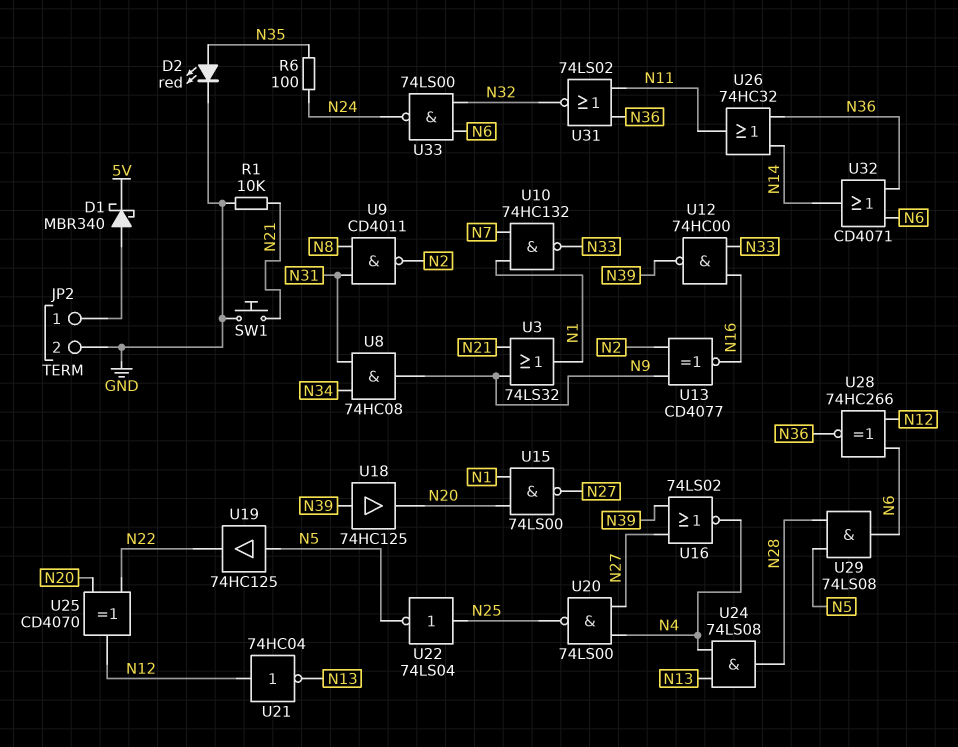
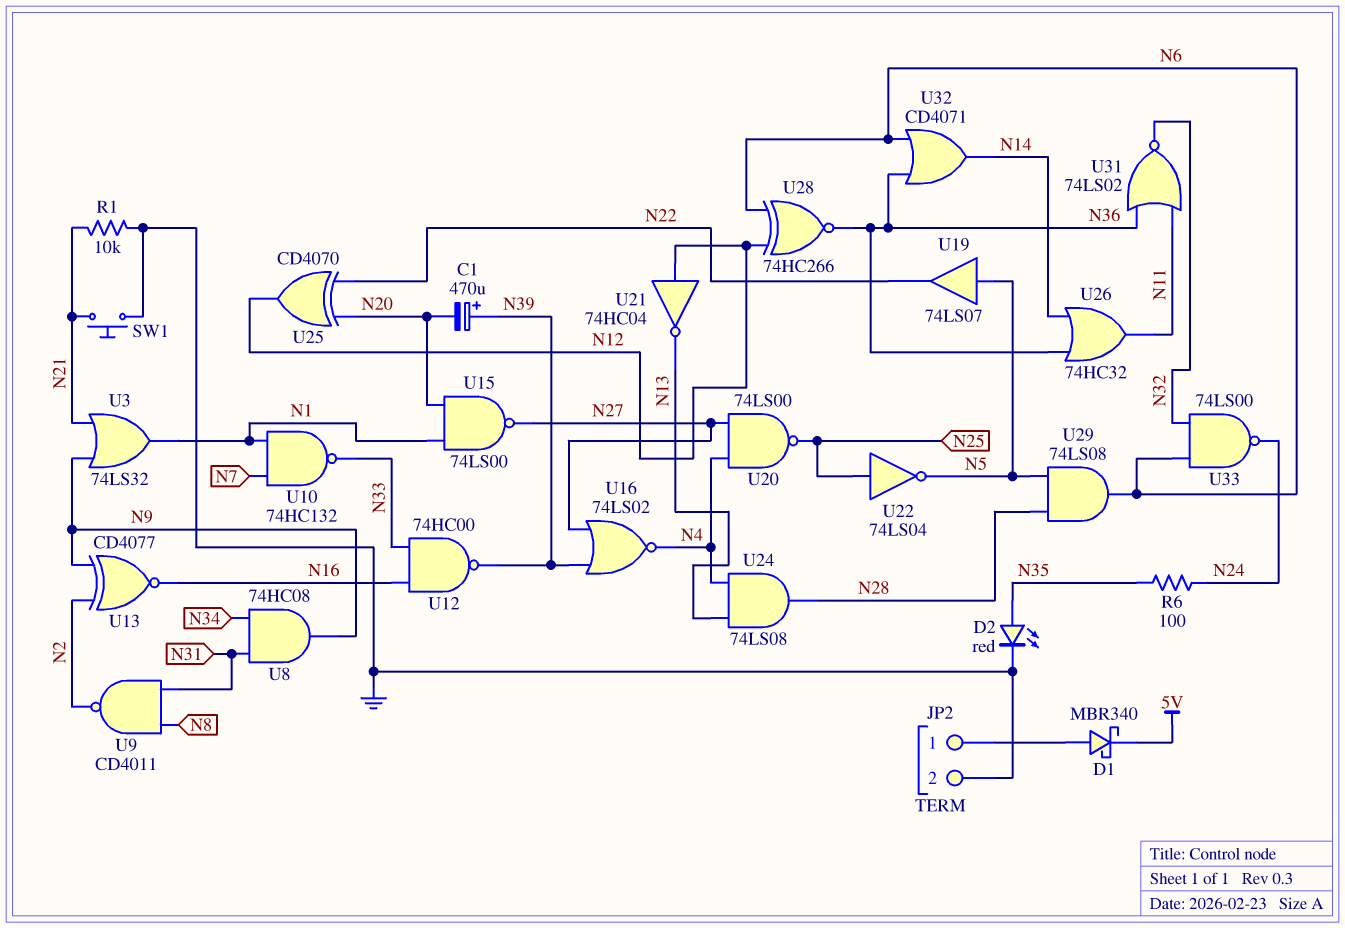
C1: none -> 470uF (plus N39, minus N20)
U18: buffer 74HC125 (in N39, out N20) -> none
U19: buffer 74HC125 (in N5, out N22) -> buffer 74LS07 (in N5, out N22)

